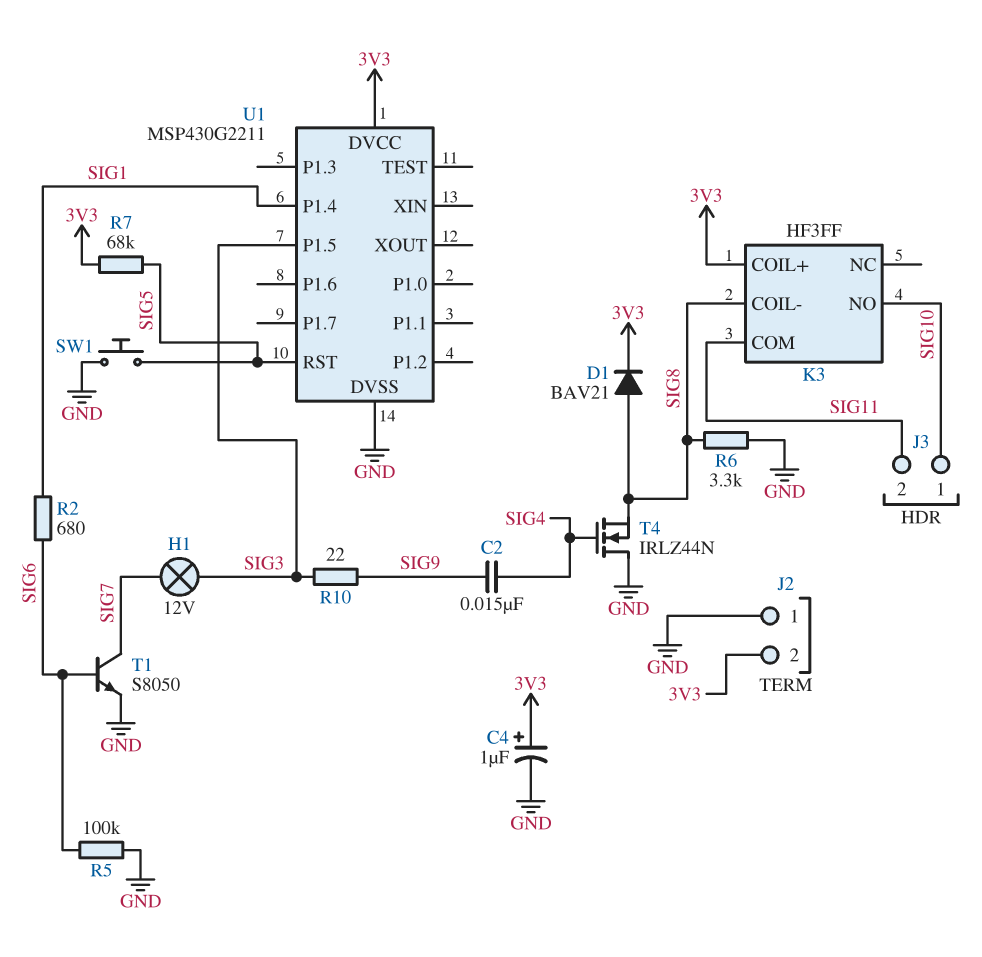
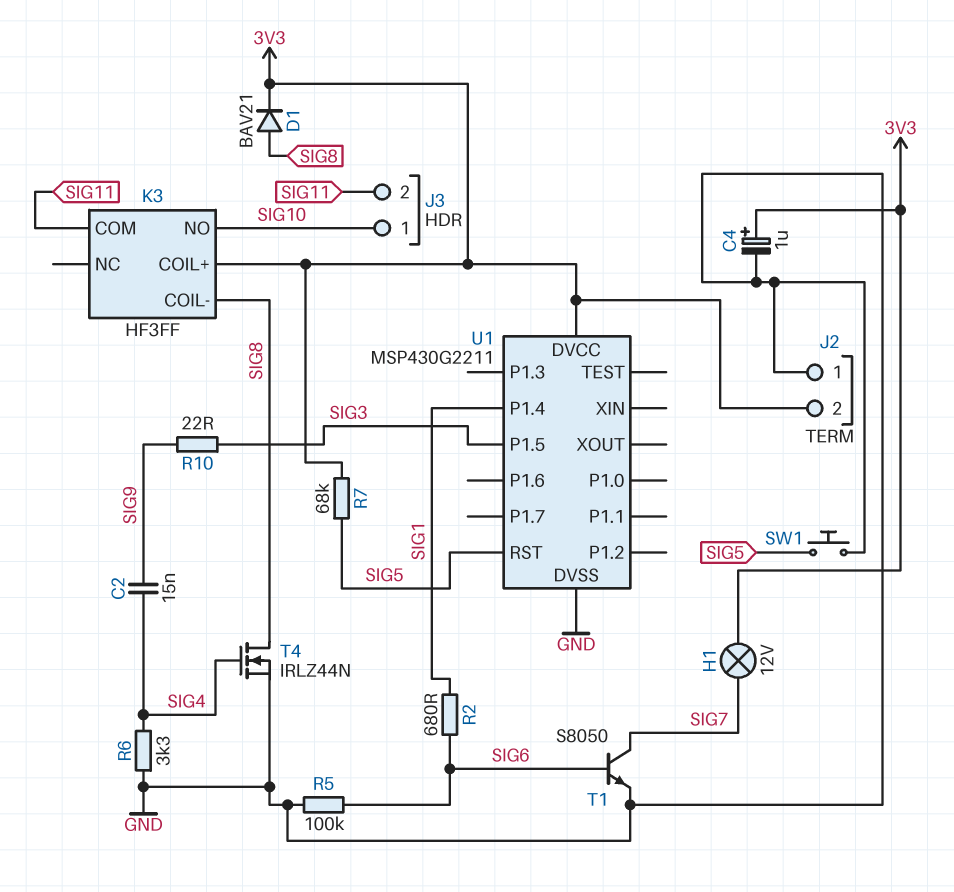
H1: lamp 12V (SIG3, SIG7) -> lamp 12V (3V3, SIG7)
R6: 3.3k (GND, SIG8) -> 3.3k (GND, SIG4)
T4: NMOS IRLZ44N (G SIG4, D GND, S SIG8) -> NMOS IRLZ44N (G SIG4, D SIG8, S GND)

